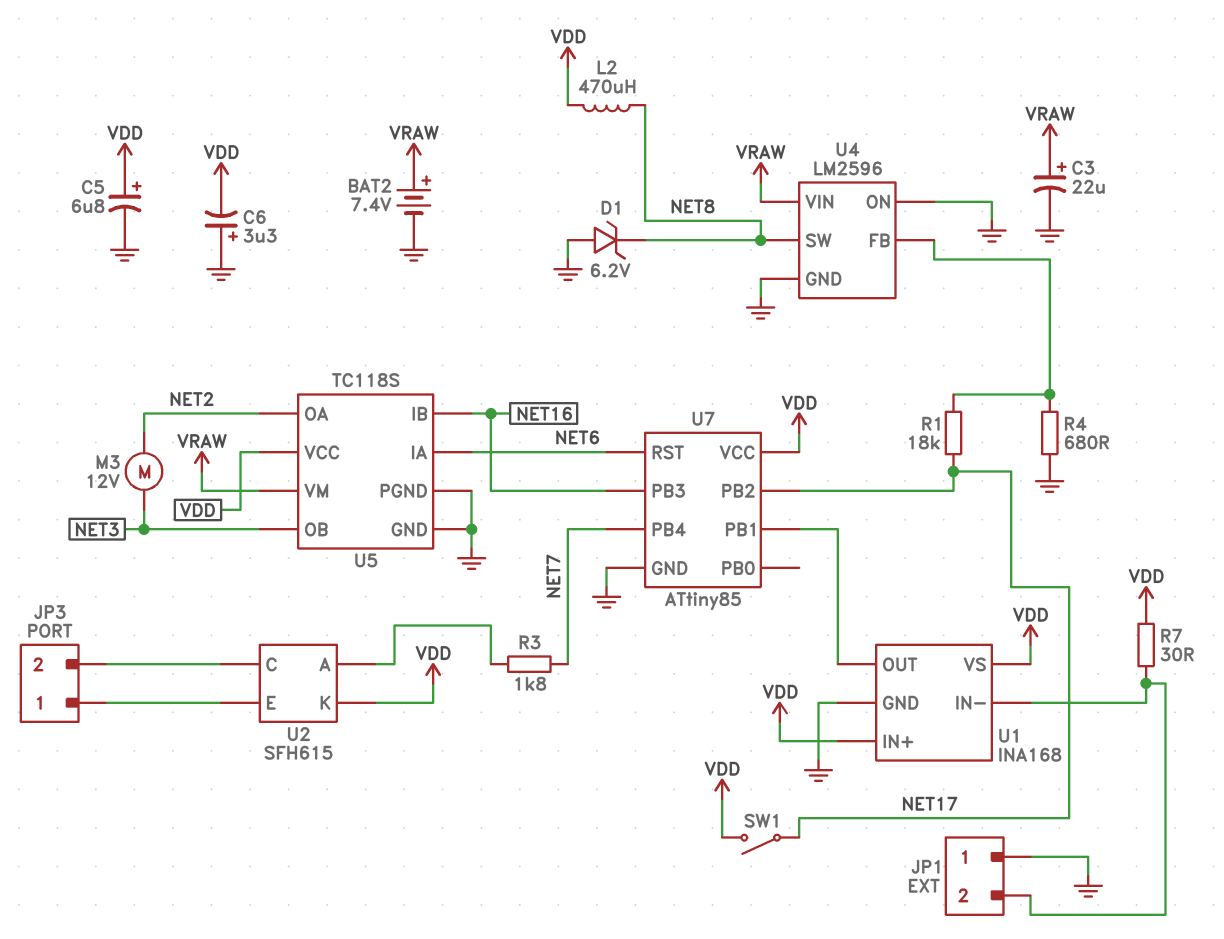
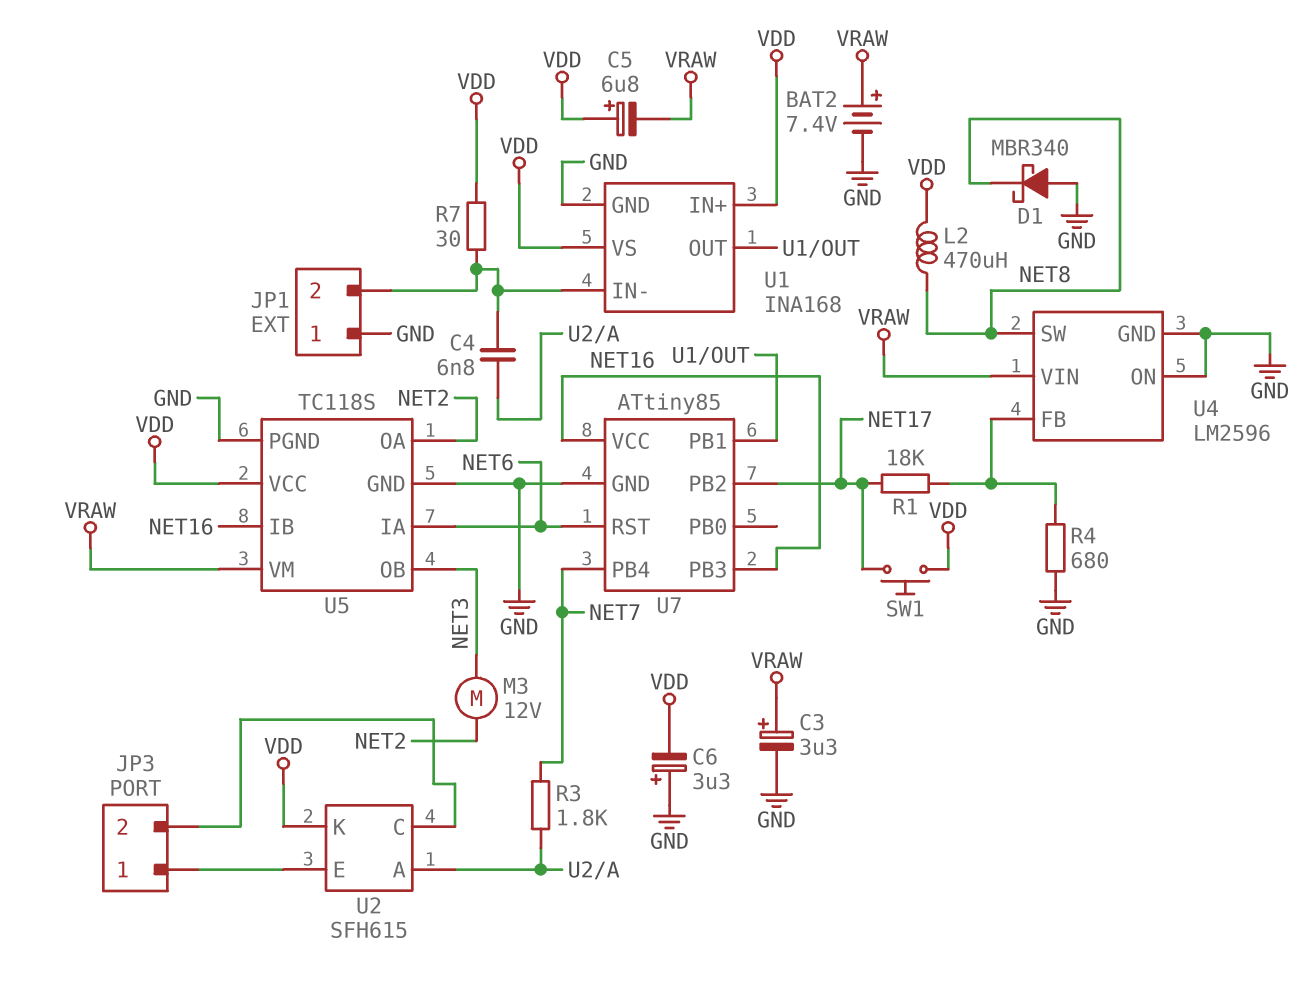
C3: 22uF (plus VRAW, minus GND) -> 3.3uF (plus VRAW, minus GND)
C4: none -> 6.8nF (JP1/2, U2/A)
C5: 6.8uF (plus VDD, minus GND) -> 6.8uF (plus VDD, minus VRAW)
D1: zener 6.2V (A GND, K NET8) -> schottky MBR340 (A GND, K NET8)
SW1: switch (NET17, VDD) -> button (NET17, VDD)
U7 pin VCC: VDD -> NET16

